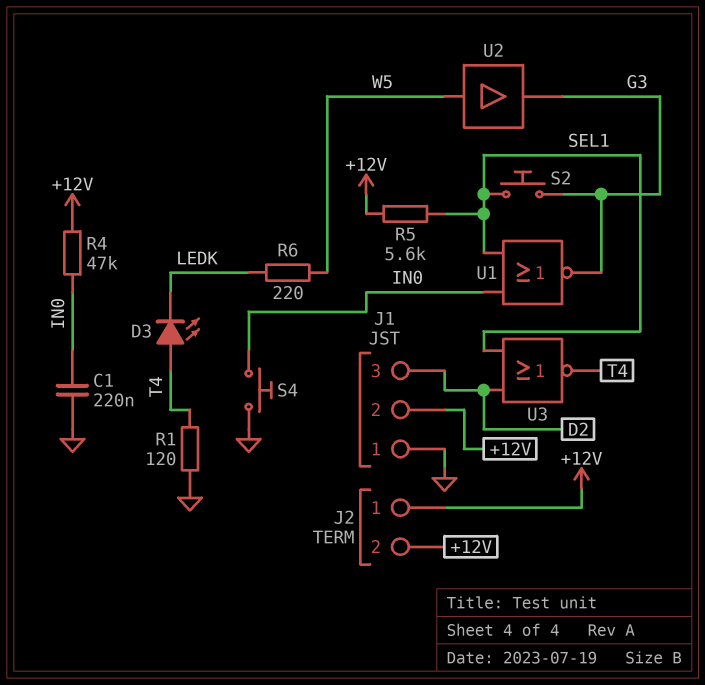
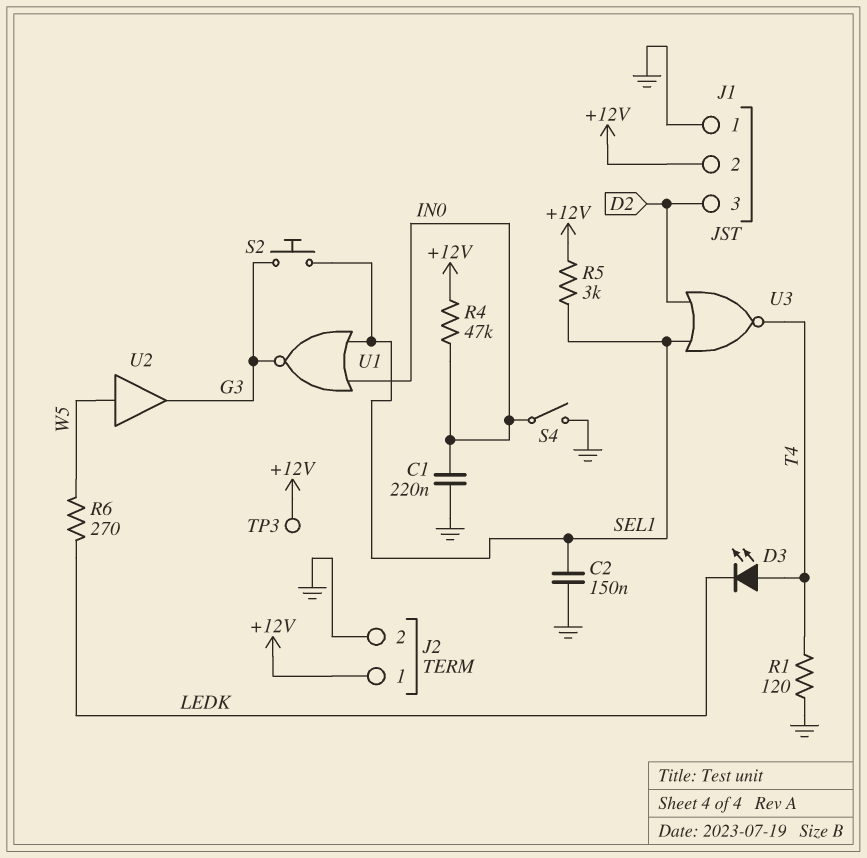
C2: none -> 150nF (GND, SEL1)
J2 pin 2: +12V -> GND
R5: 5.6k (+12V, SEL1) -> 3k (+12V, SEL1)
R6: 220 (LEDK, W5) -> 270 (LEDK, W5)
S4: button (GND, IN0) -> switch (GND, IN0)
TP3: none -> test point (+12V)

